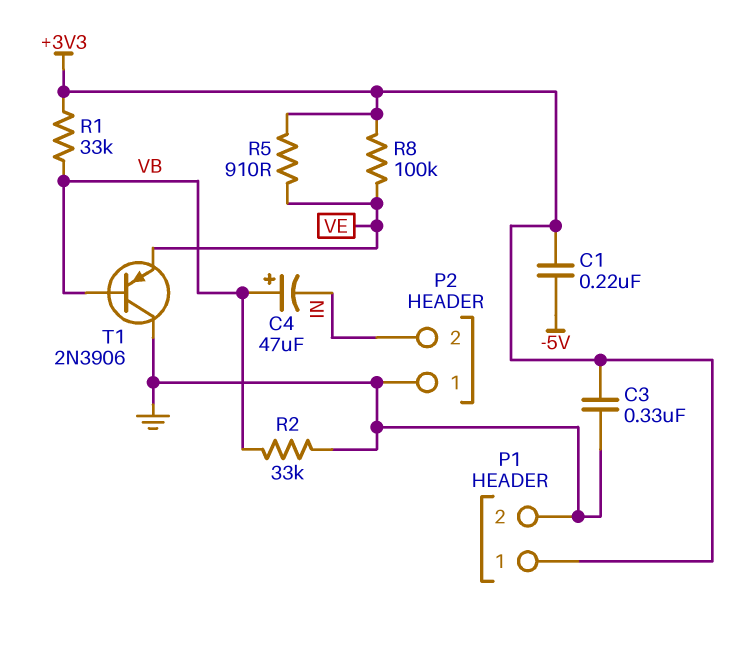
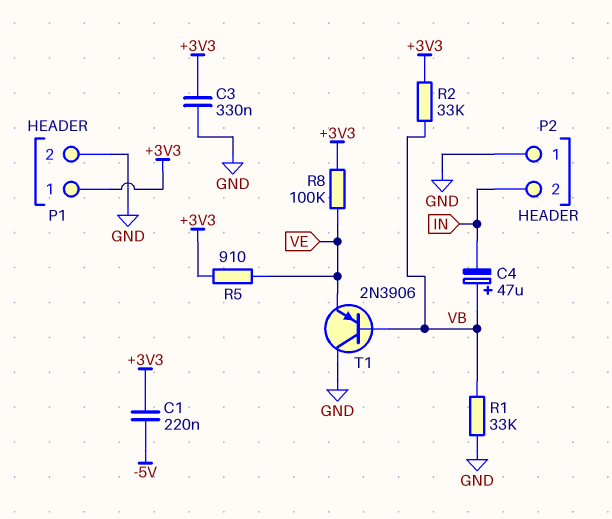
R1: 33k (+3V3, VB) -> 33k (GND, VB)
R2: 33k (GND, VB) -> 33k (+3V3, VB)

